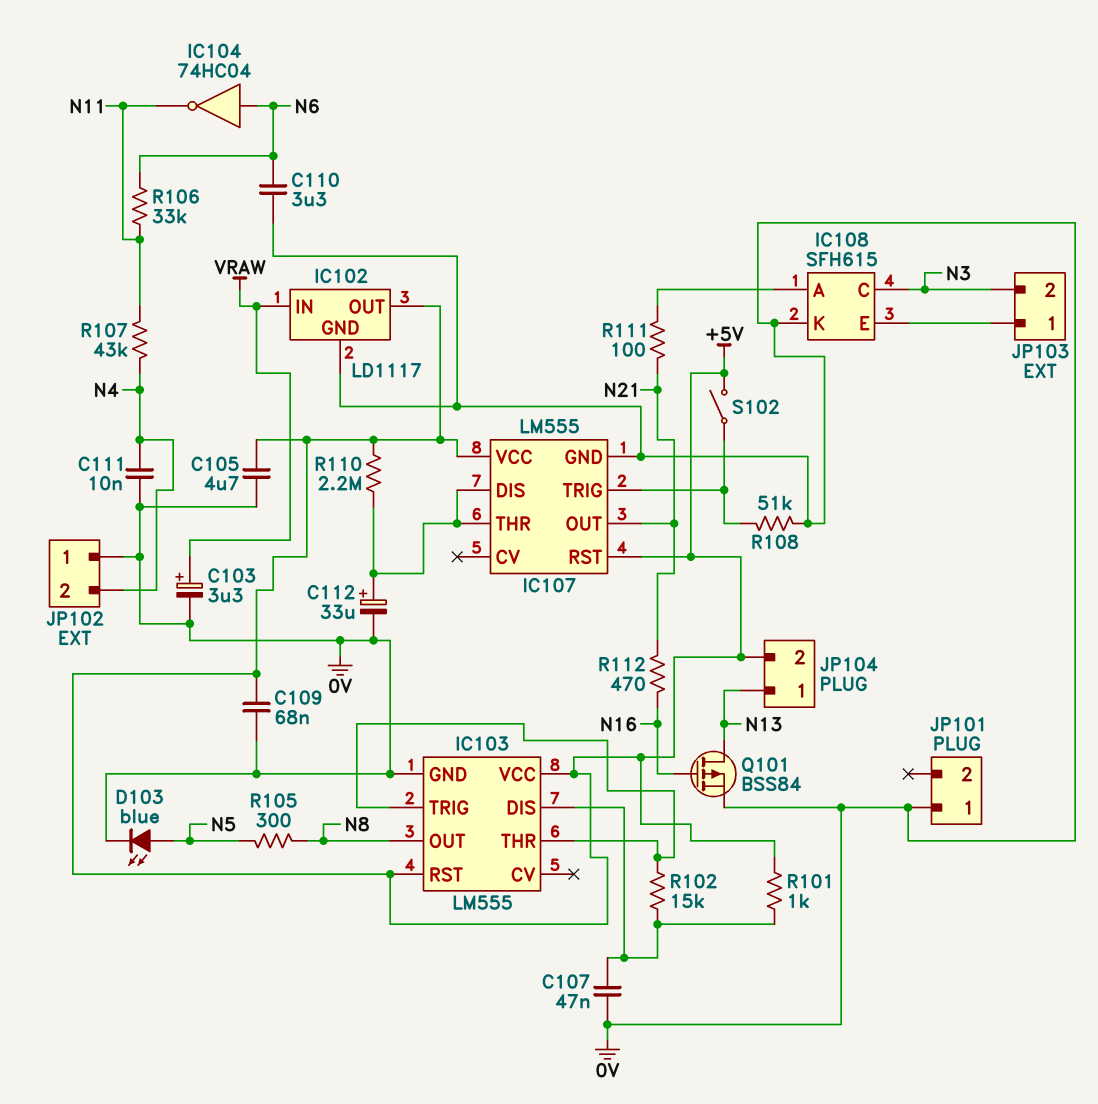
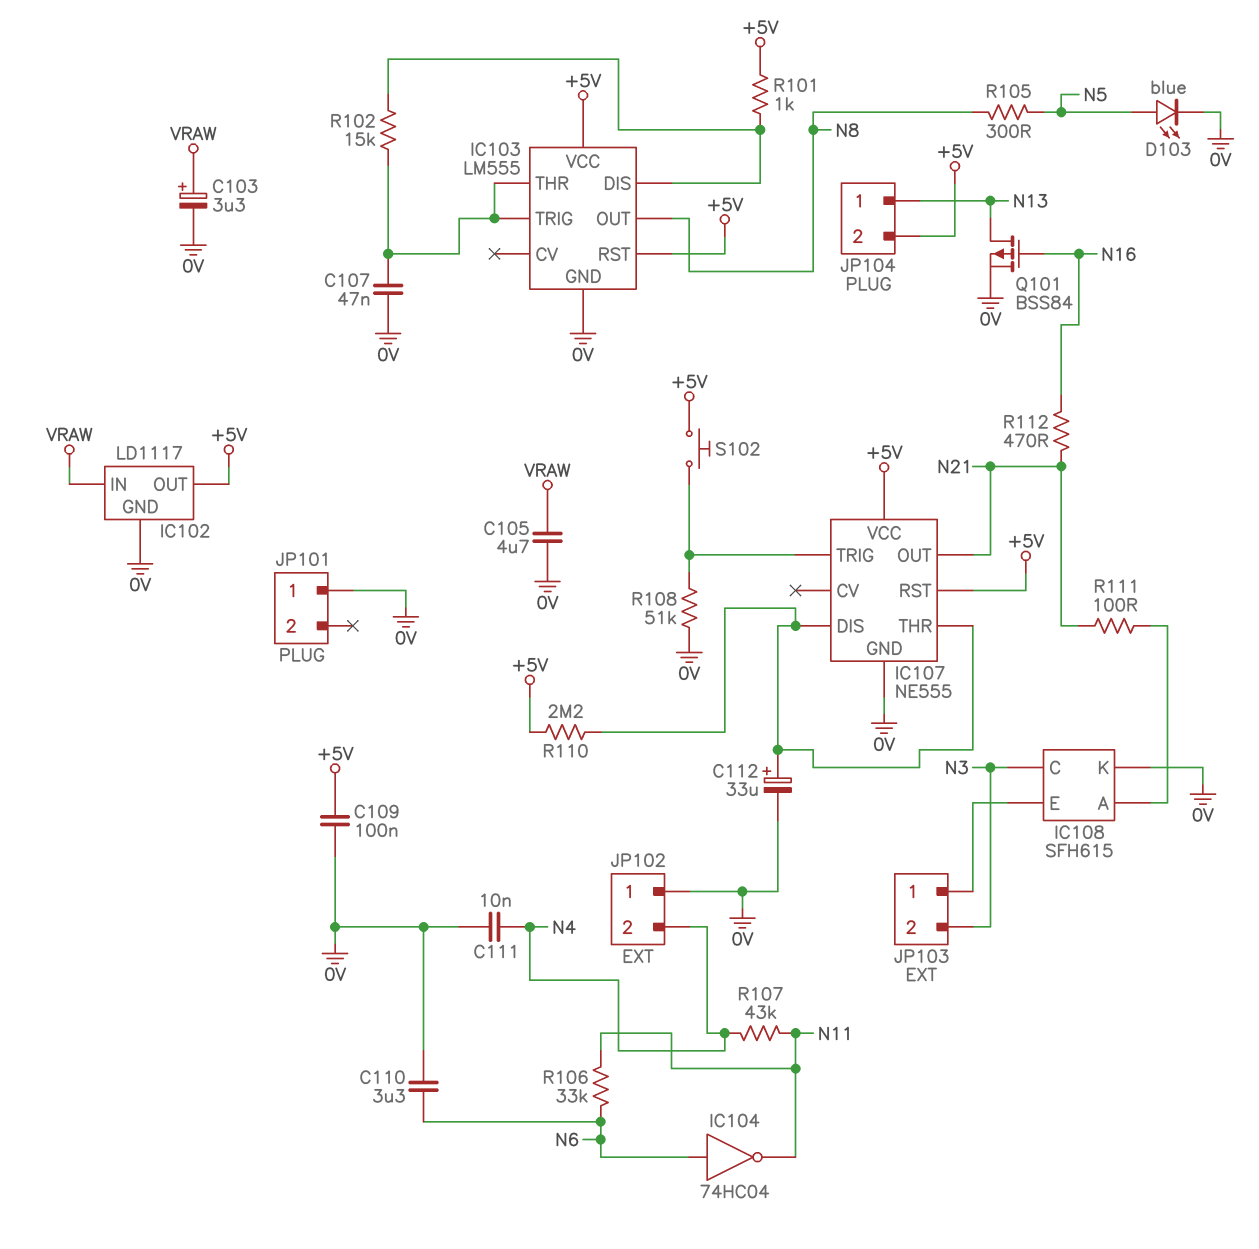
C105: 4.7uF (+5V, 0V) -> 4.7uF (0V, VRAW)
C107: 47nF (0V, IC103/DIS) -> 47nF (0V, IC103/THR)
C109: 68nF (+5V, 0V) -> 100nF (+5V, 0V)
IC107: LM555 -> NE555
S102: switch (+5V, IC107/TRIG) -> button (+5V, IC107/TRIG)

